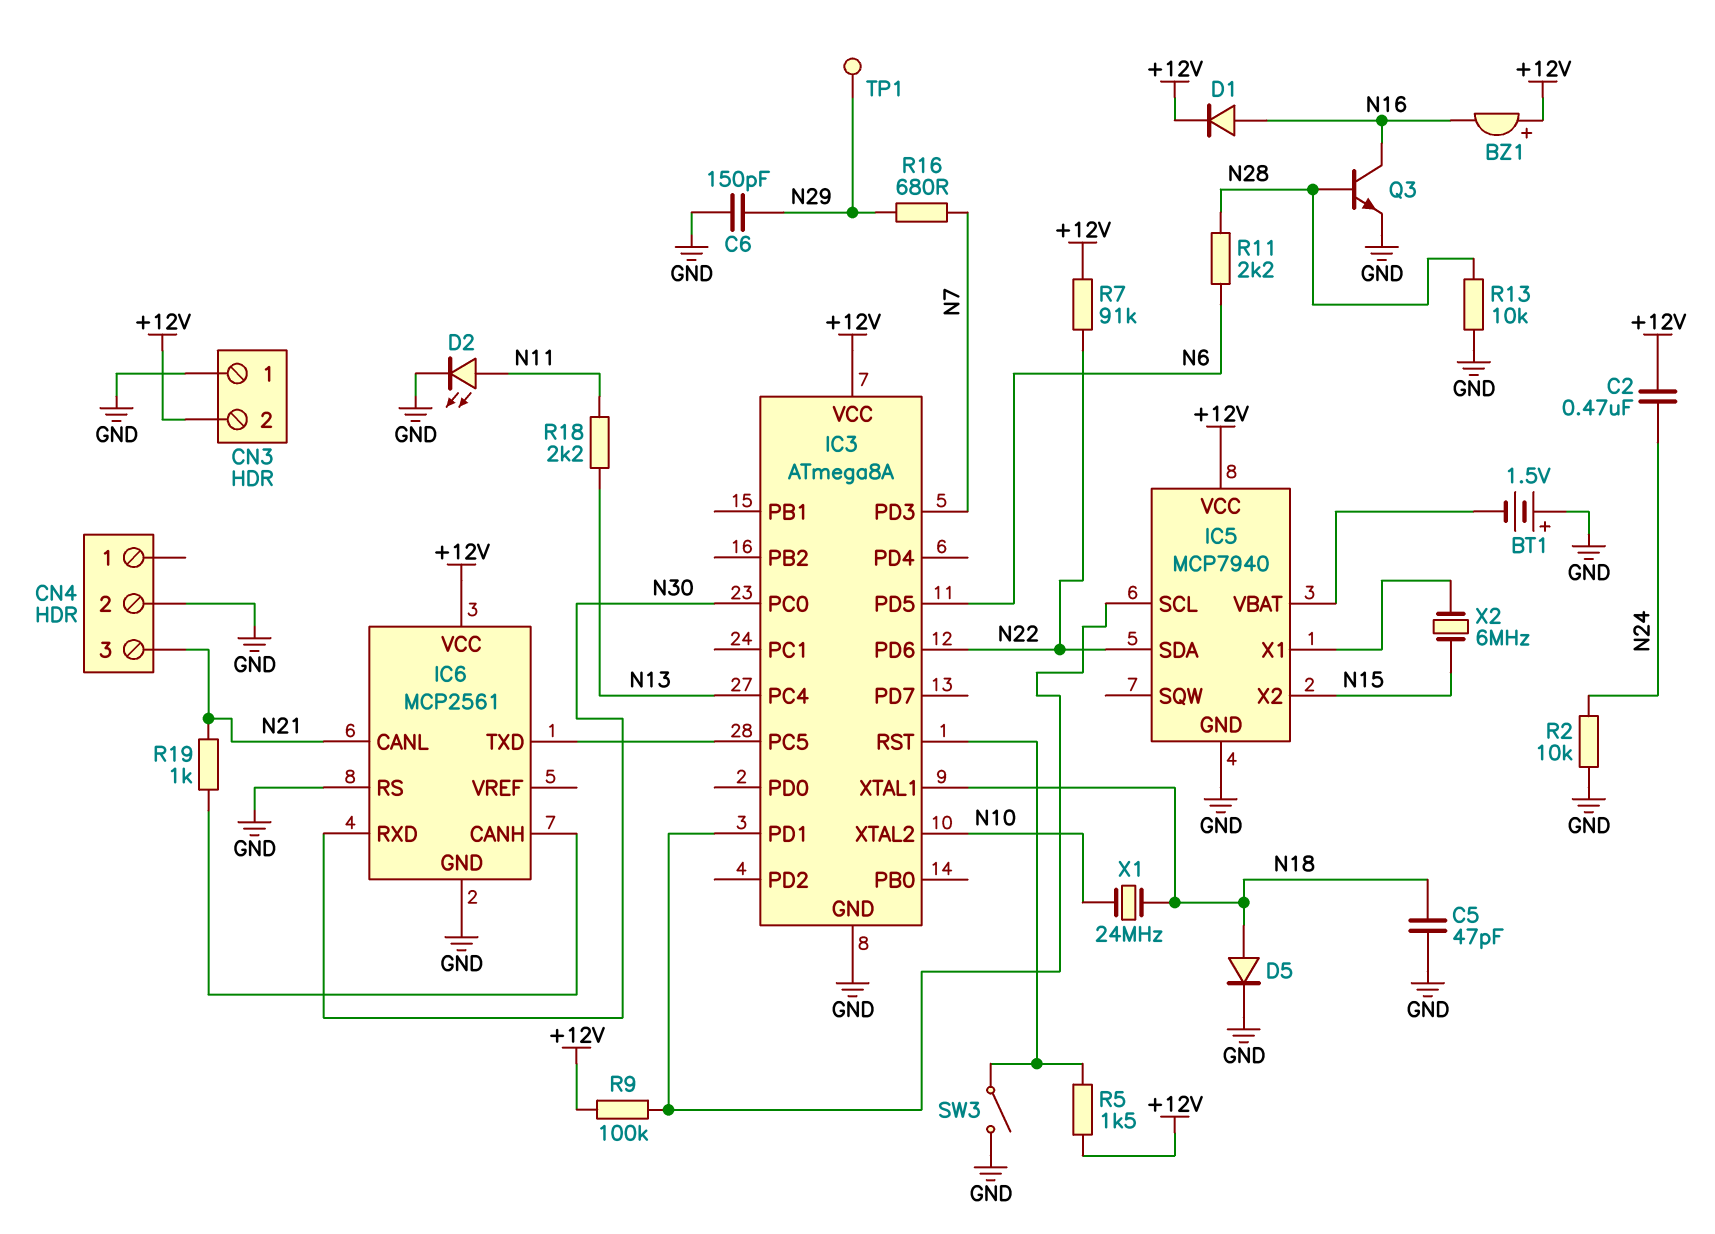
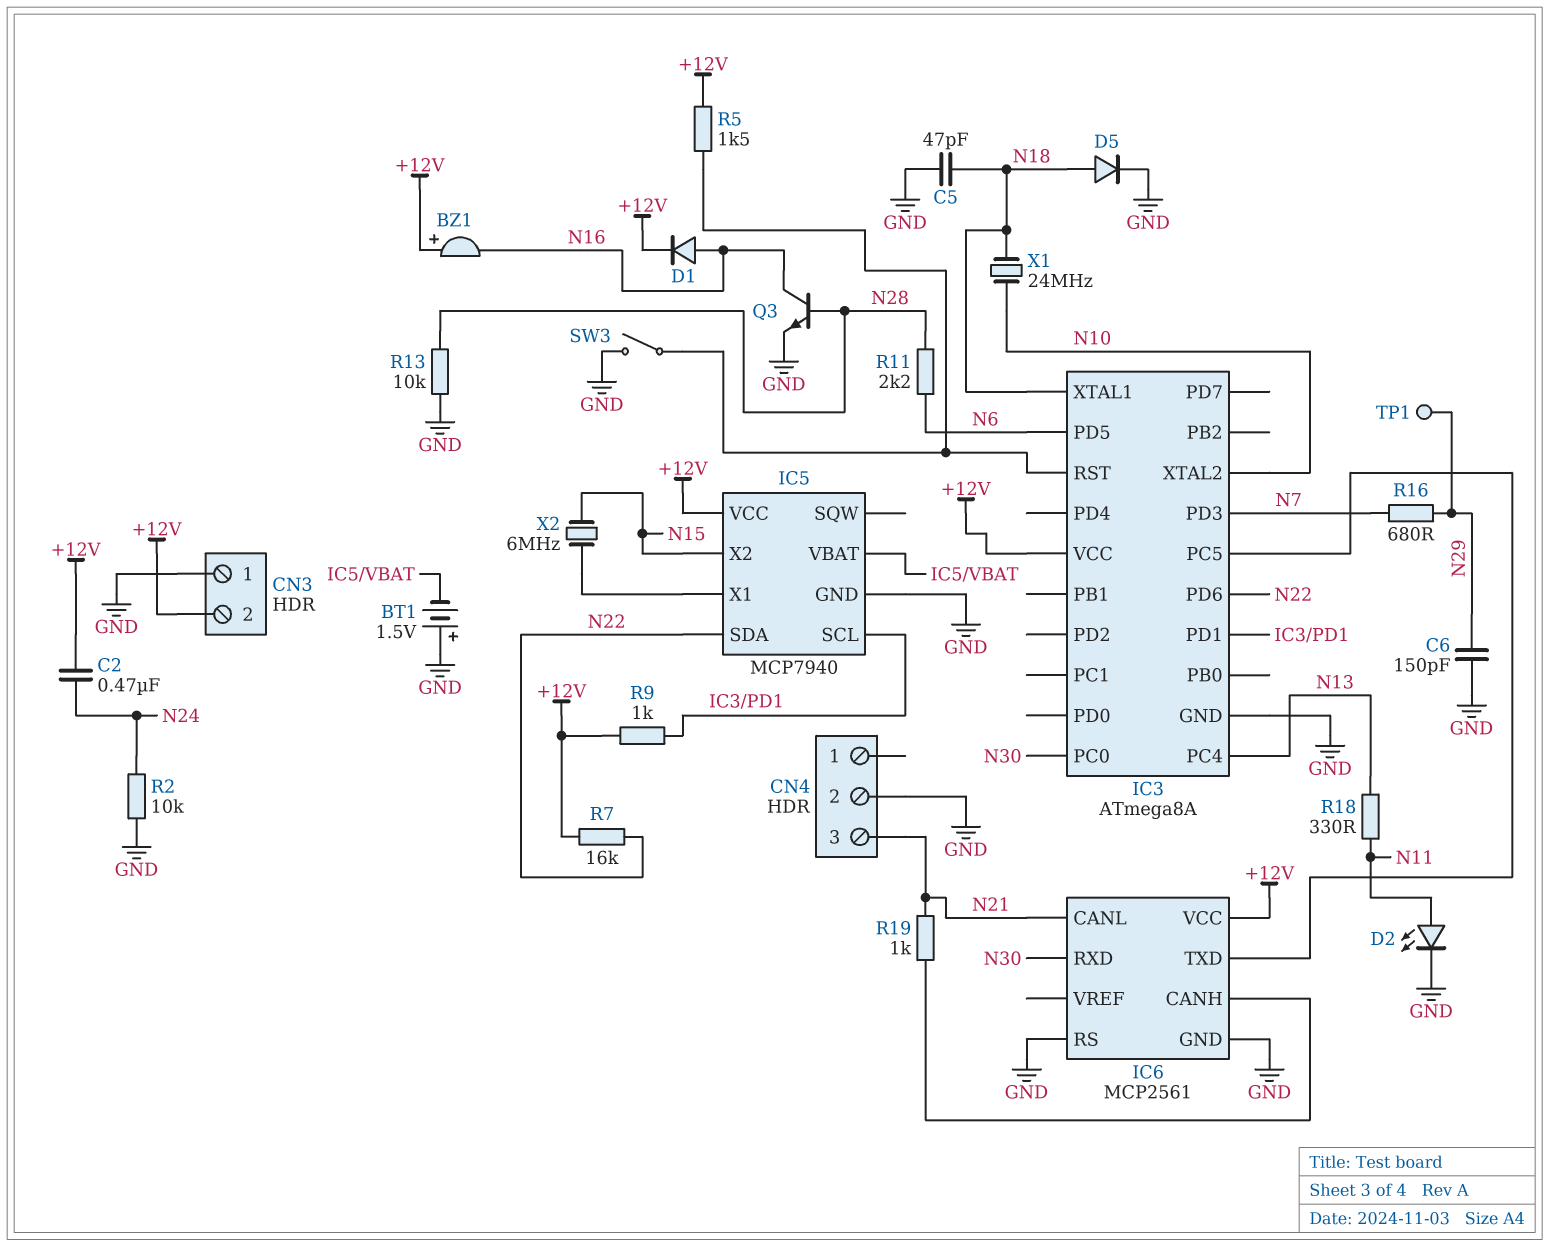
R7: 91k (+12V, N22) -> 16k (+12V, N22)
R9: 100k (+12V, IC3/PD1) -> 1k (+12V, IC3/PD1)
R18: 2.2k (N11, N13) -> 330 (N11, N13)

